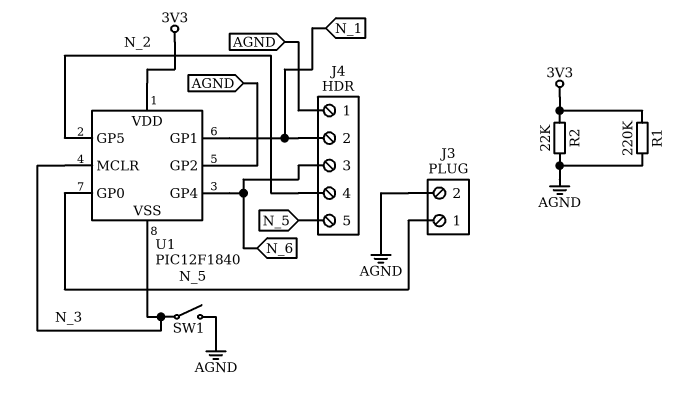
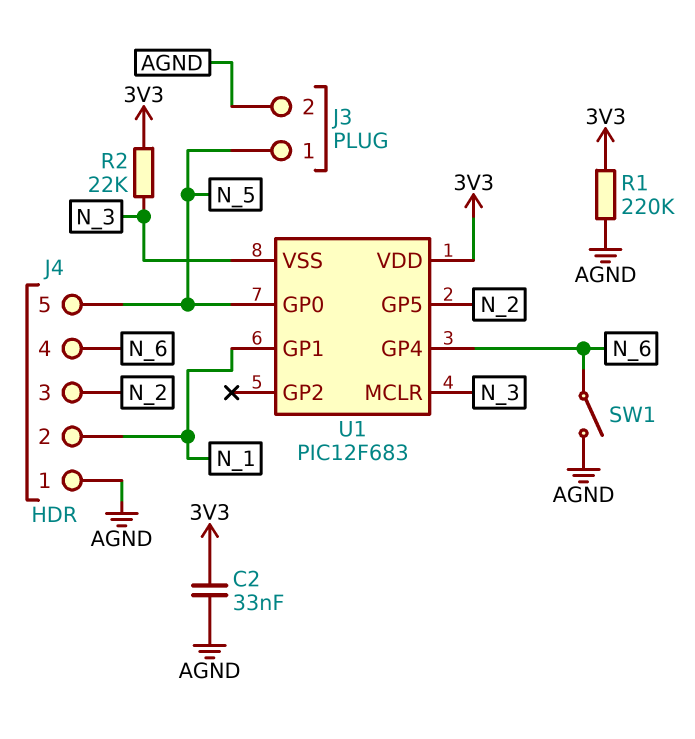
C2: none -> 33nF (3V3, AGND)
J4 pin 3: N_6 -> N_2
J4 pin 4: N_2 -> N_6
R2: 22k (3V3, AGND) -> 22k (3V3, N_3)
SW1: switch (AGND, N_3) -> switch (AGND, N_6)
U1: PIC12F1840 -> PIC12F683
U1 pin GP2: AGND -> none

